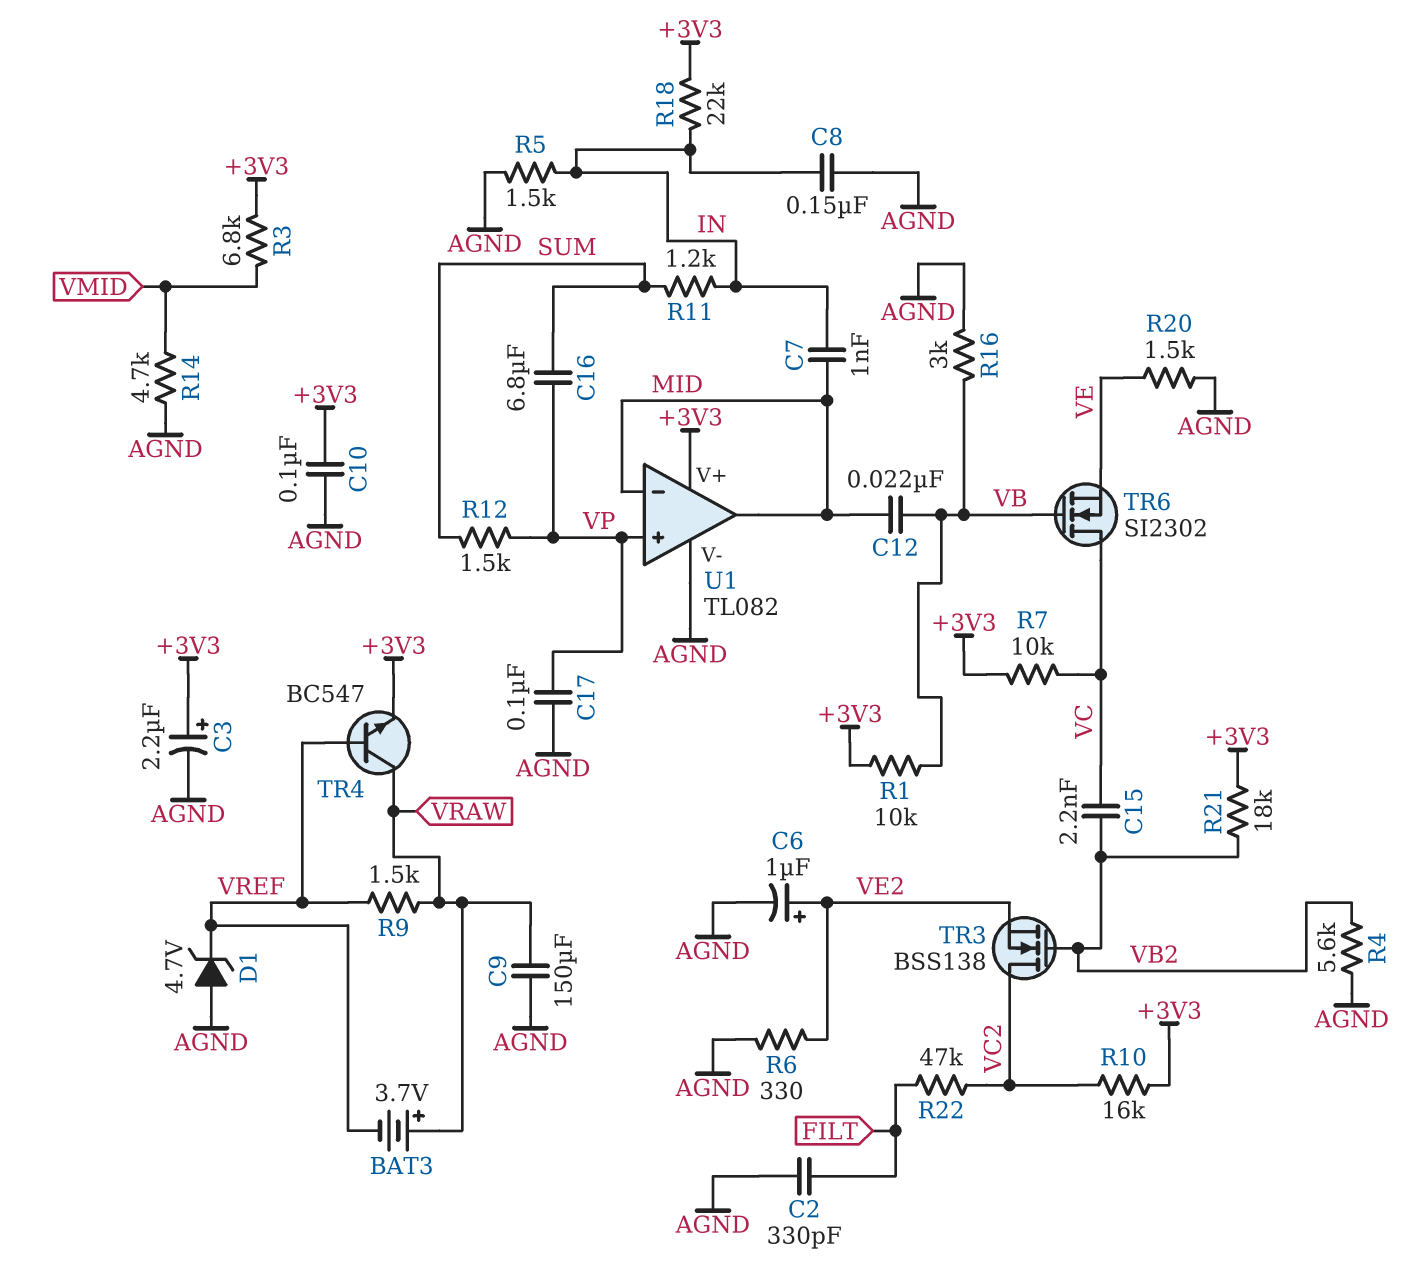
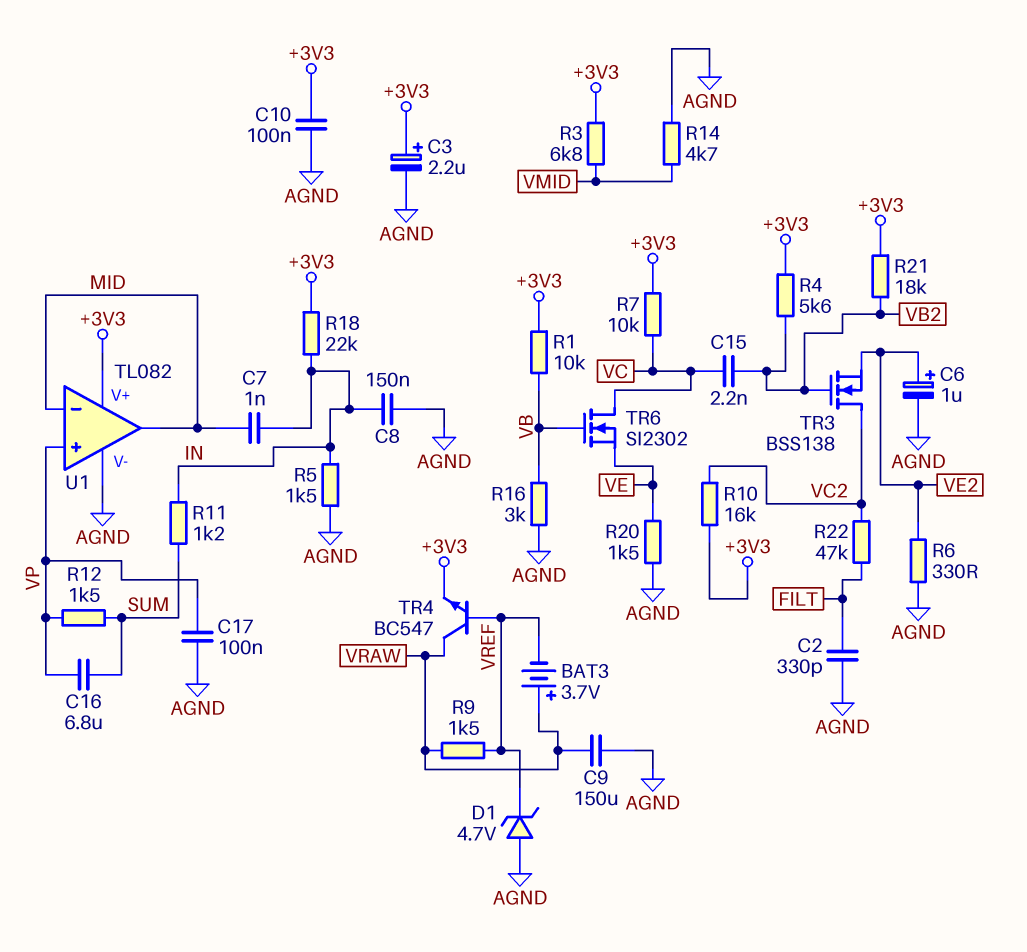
C12: 22nF (MID, VB) -> none
R4: 5.6k (AGND, VB2) -> 5.6k (+3V3, VB2)

